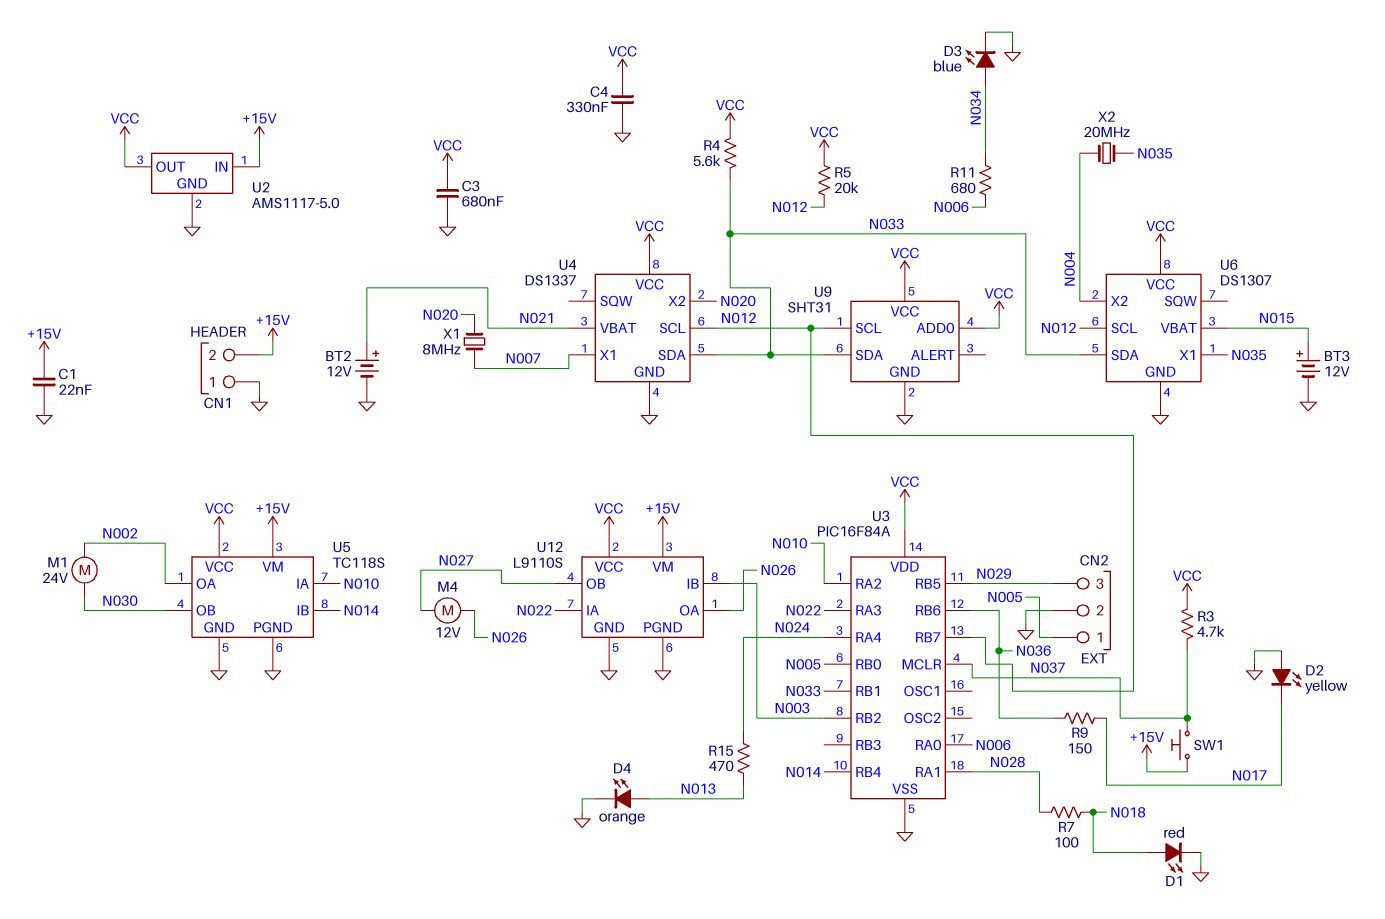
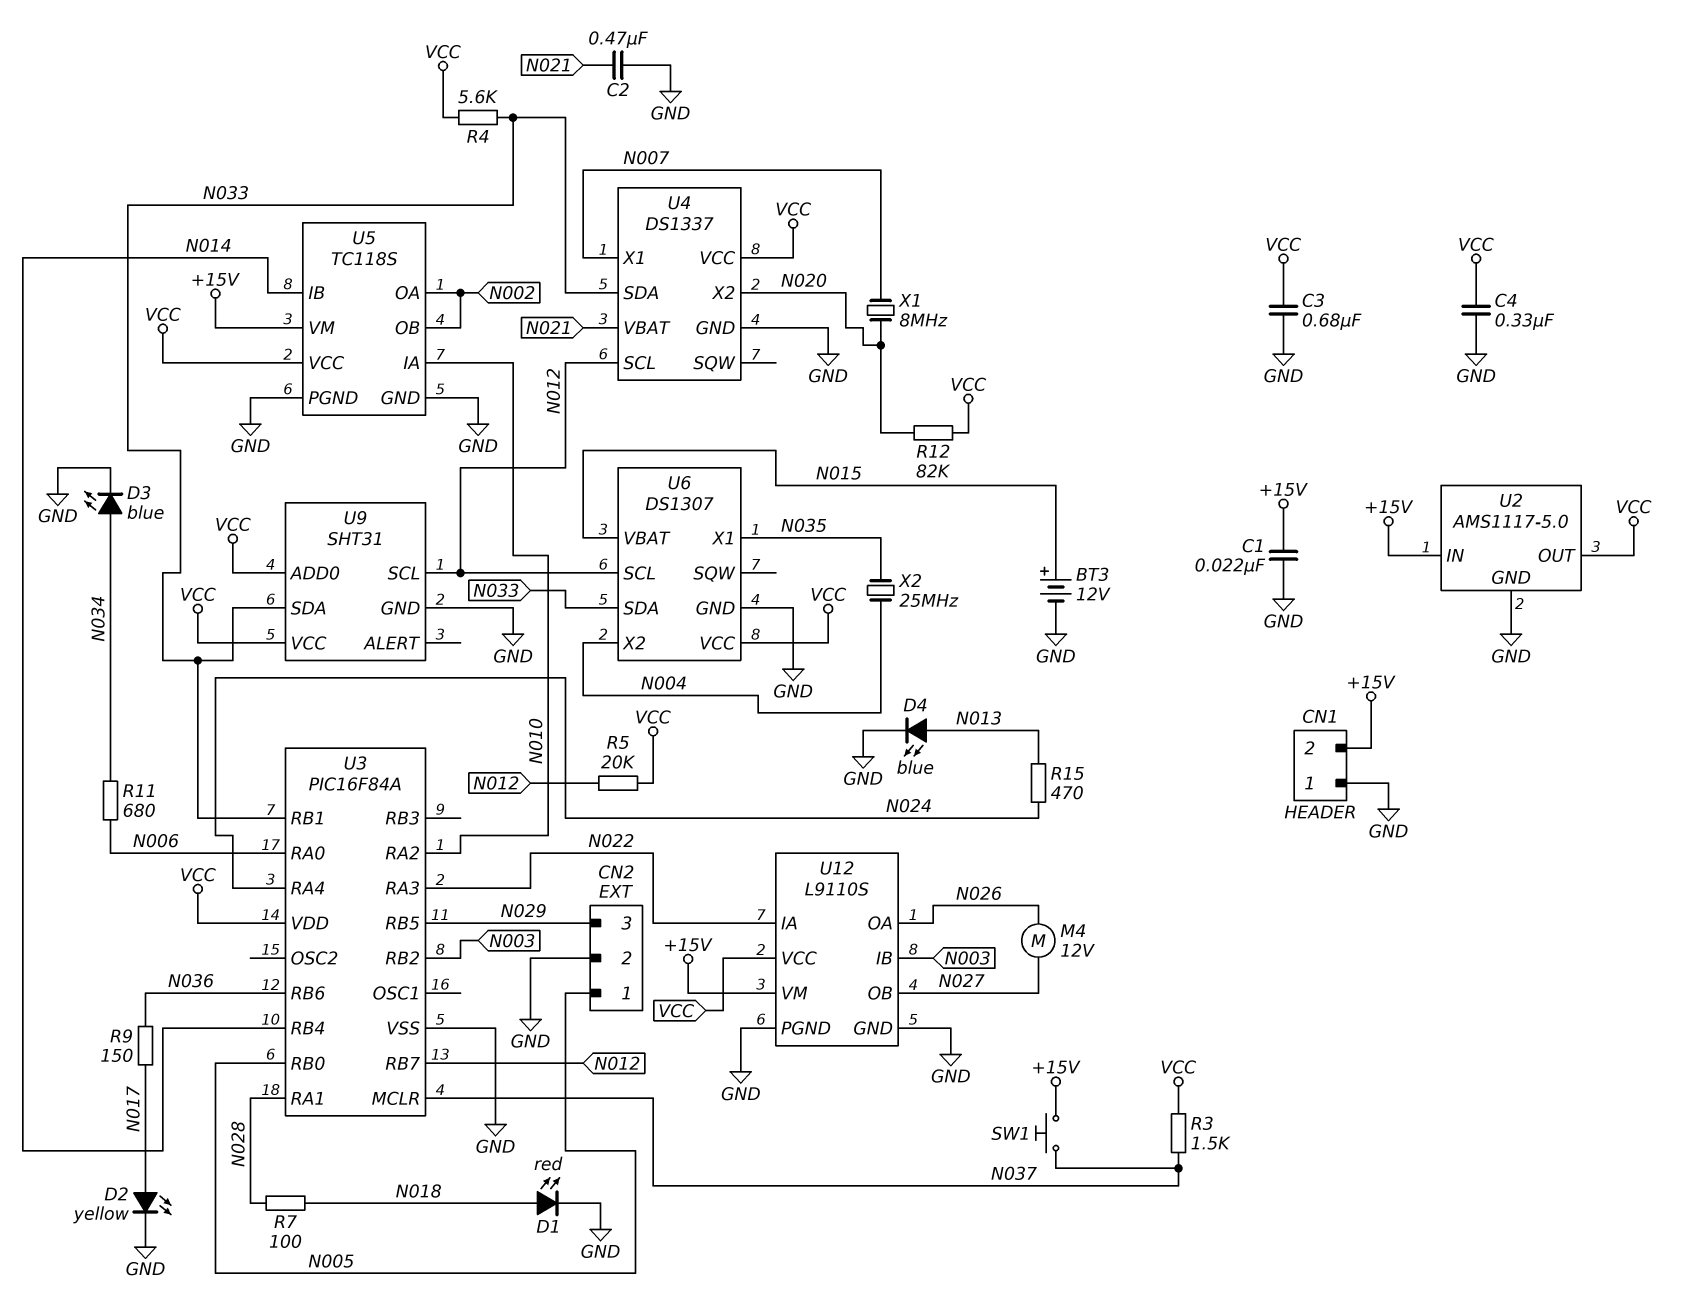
BT2: 12V (plus N021, minus GND) -> none
C2: none -> 470nF (GND, N021)
D2: LED yellow (A GND, K N017) -> LED yellow (A N017, K GND)
D4: LED orange (A N013, K GND) -> LED blue (A N013, K GND)
M1: motor 24V (N002, N030) -> none
R3: 4.7k (N037, VCC) -> 1.5k (N037, VCC)
R12: none -> 82k (N020, VCC)
U5 pin OB: N030 -> N002
X2: 20MHz (N004, N035) -> 25MHz (N004, N035)

